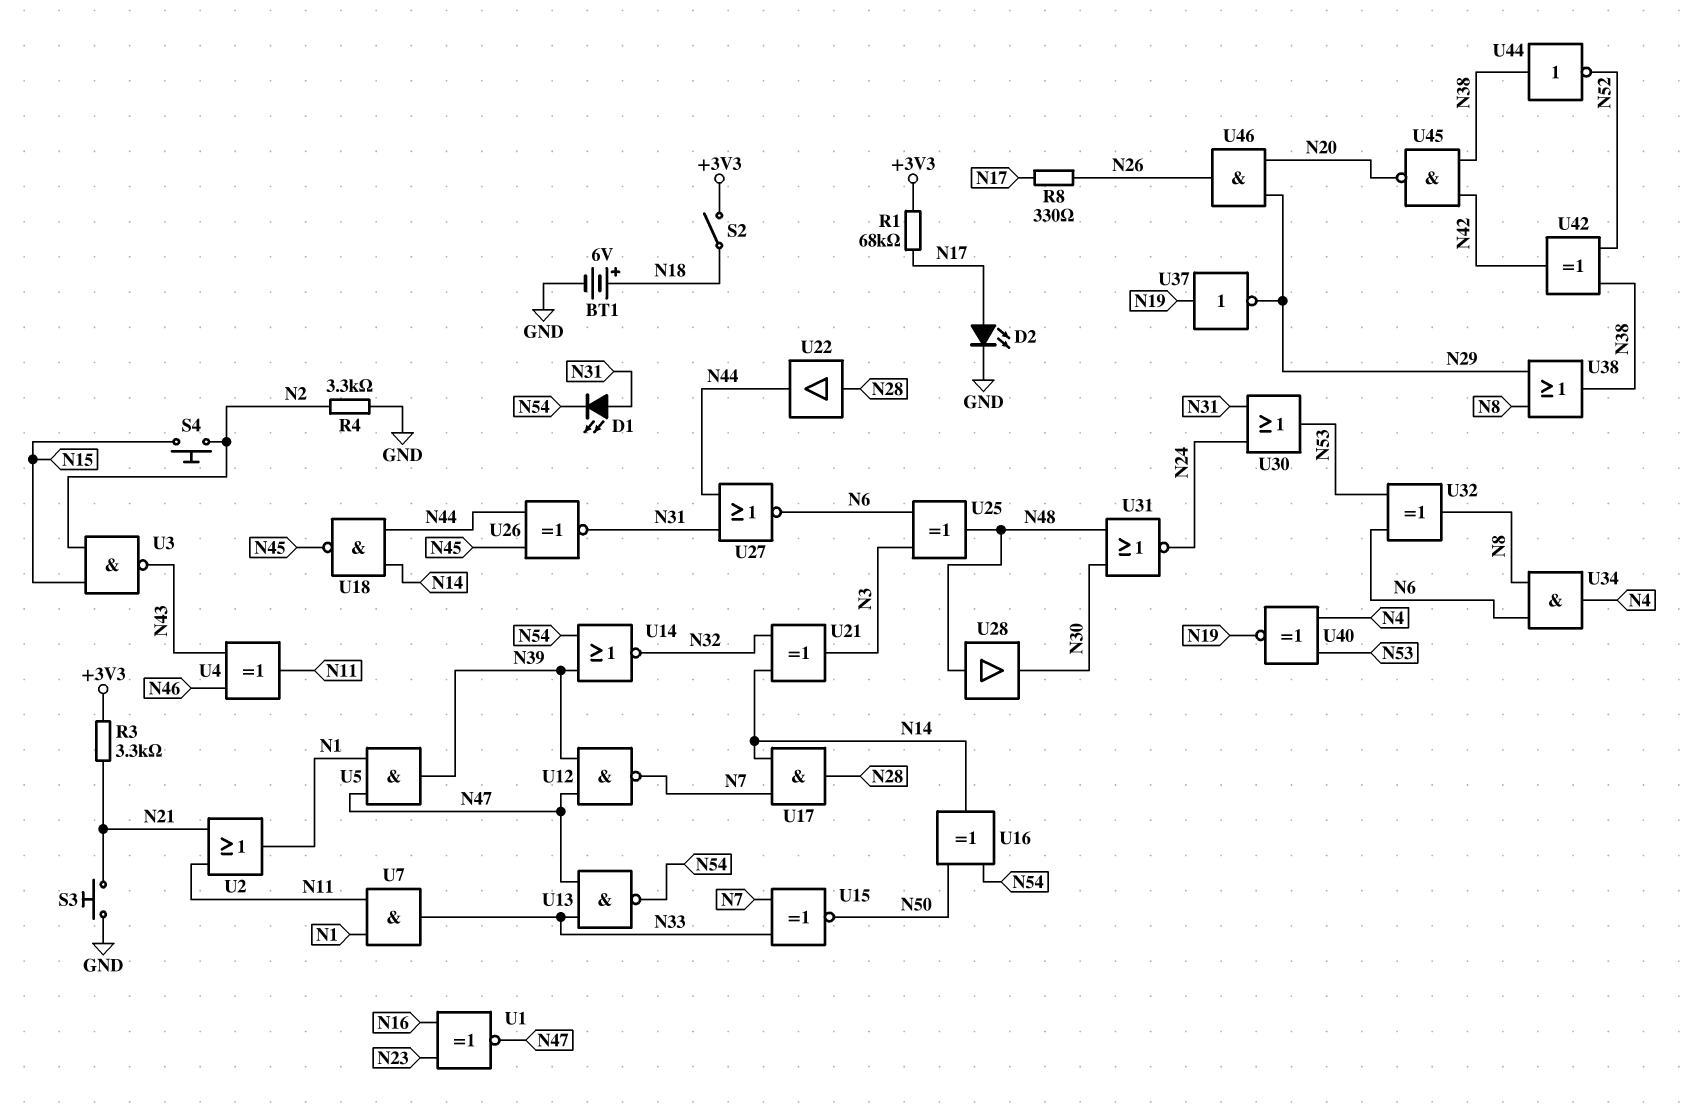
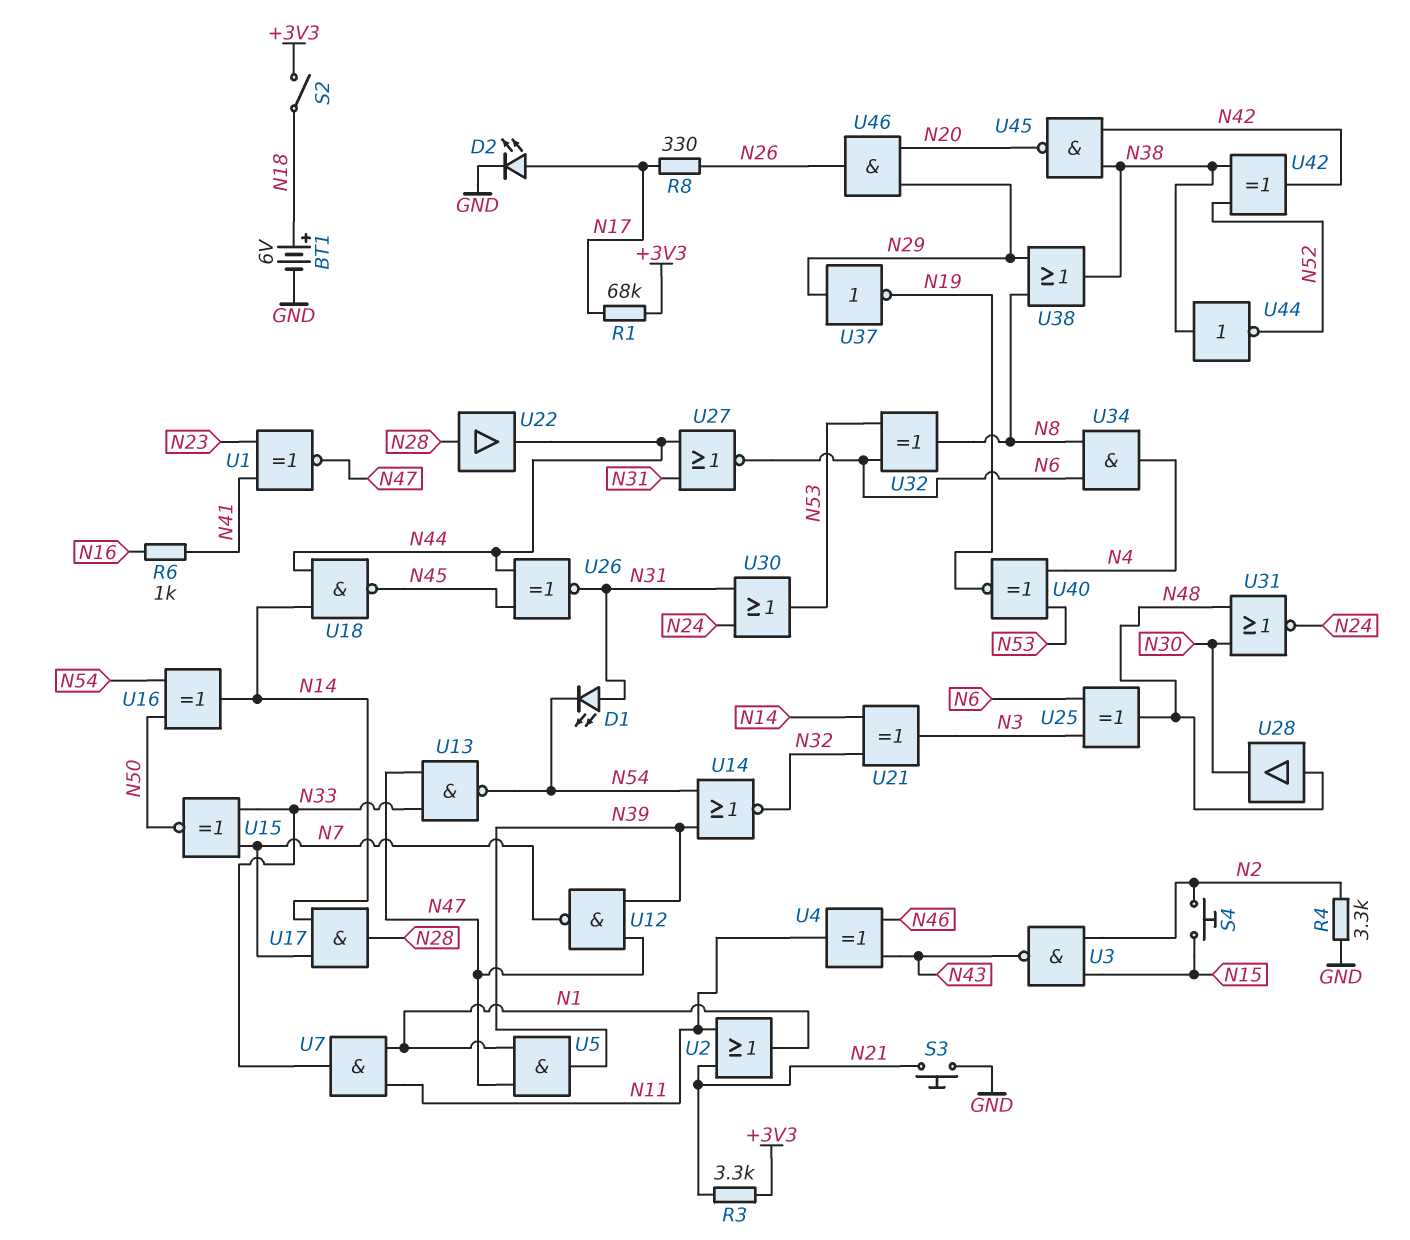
R6: none -> 1k (N16, N41)
U1: XNOR (in N16, in N23, out N47) -> XNOR (in N23, in N41, out N47)
U37: NOT (in N19, out N29) -> NOT (in N29, out N19)

